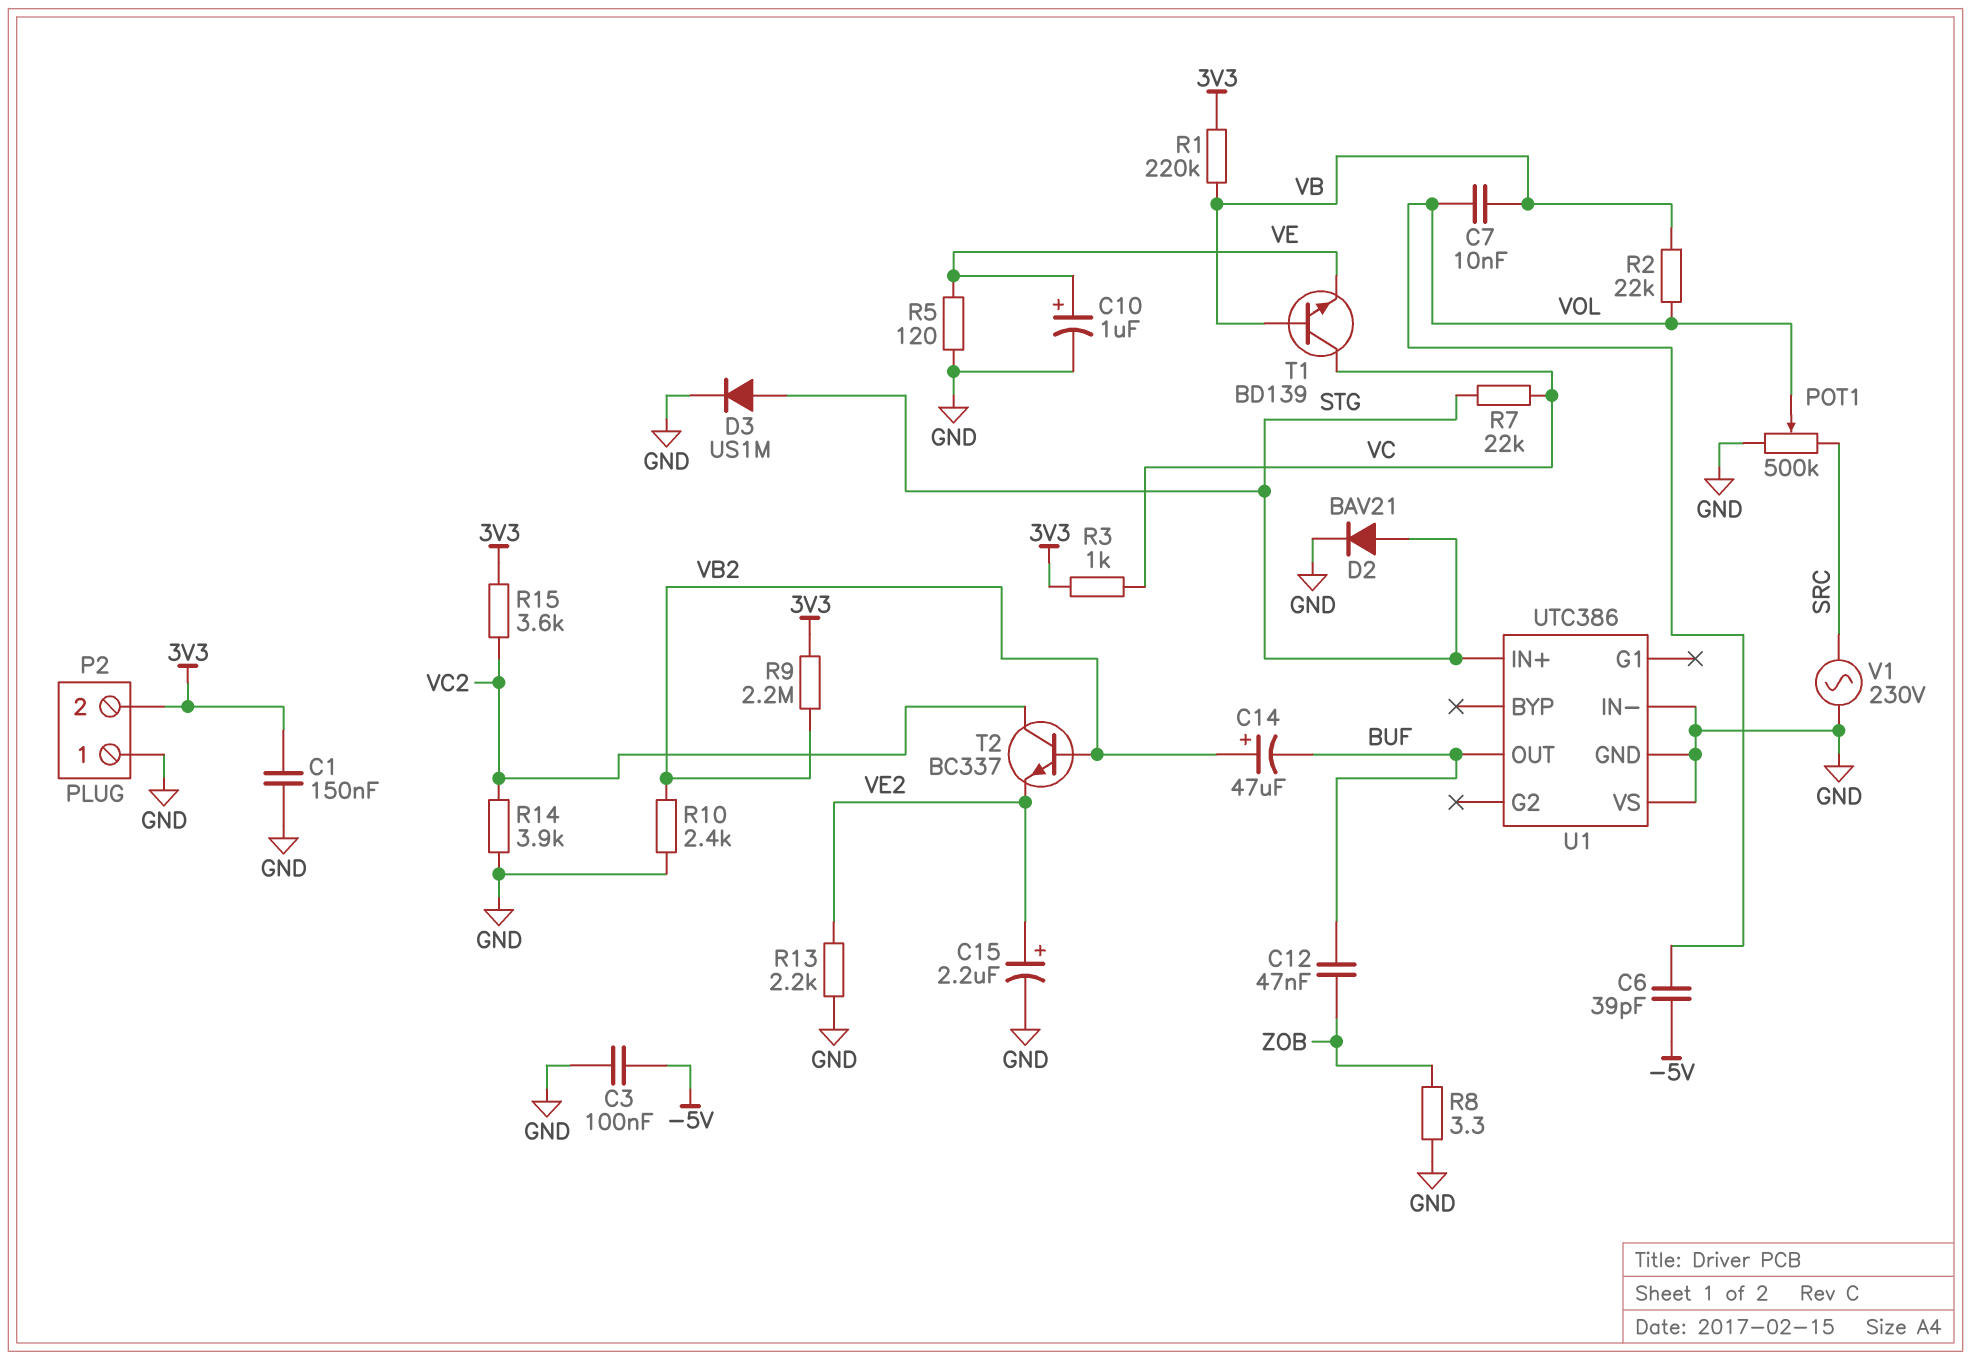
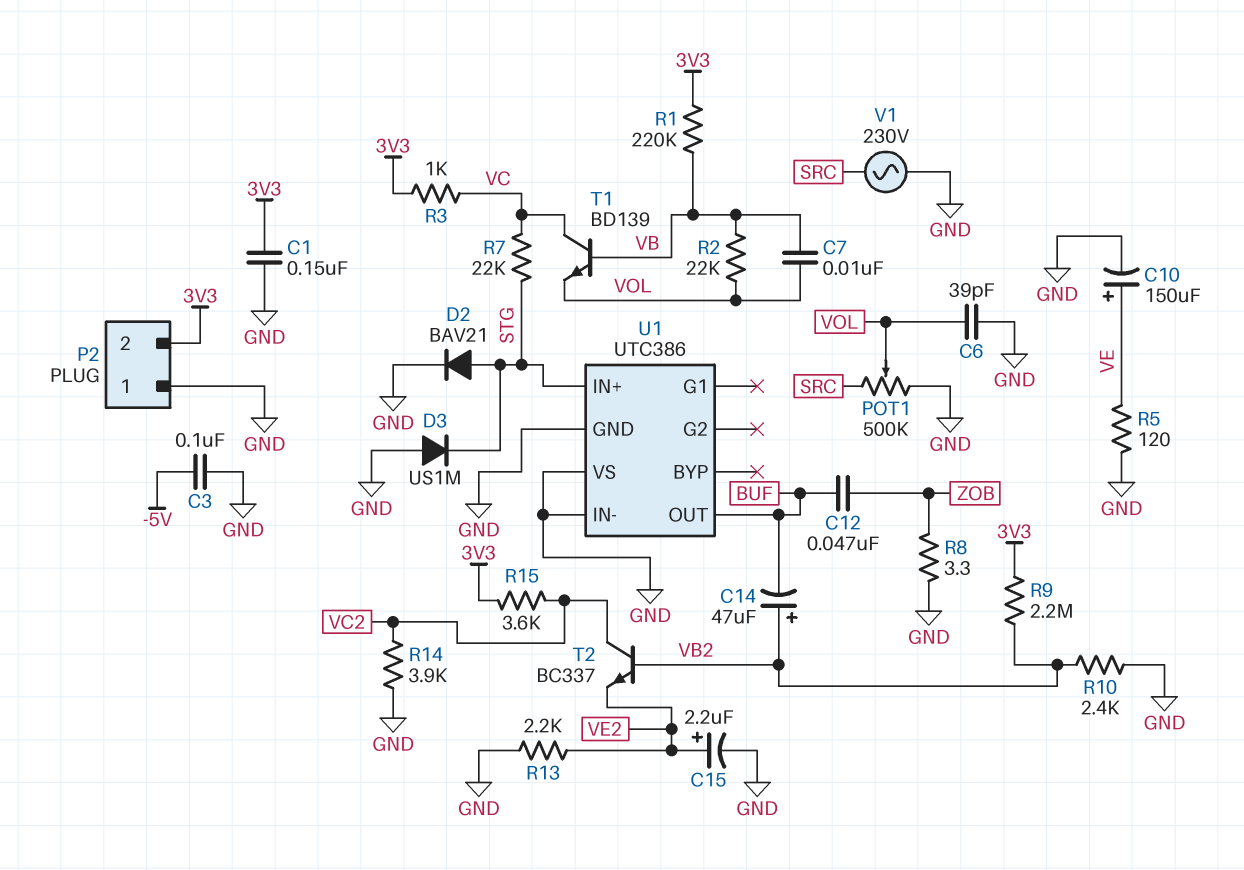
C6: 39pF (-5V, VOL) -> 39pF (GND, VOL)
C10: 1uF (plus VE, minus GND) -> 150uF (plus VE, minus GND)
D3: diode US1M (A STG, K GND) -> diode US1M (A GND, K STG)
T1: NPN BD139 (B VB, C VC, E VE) -> NPN BD139 (B VB, C VC, E VOL)

